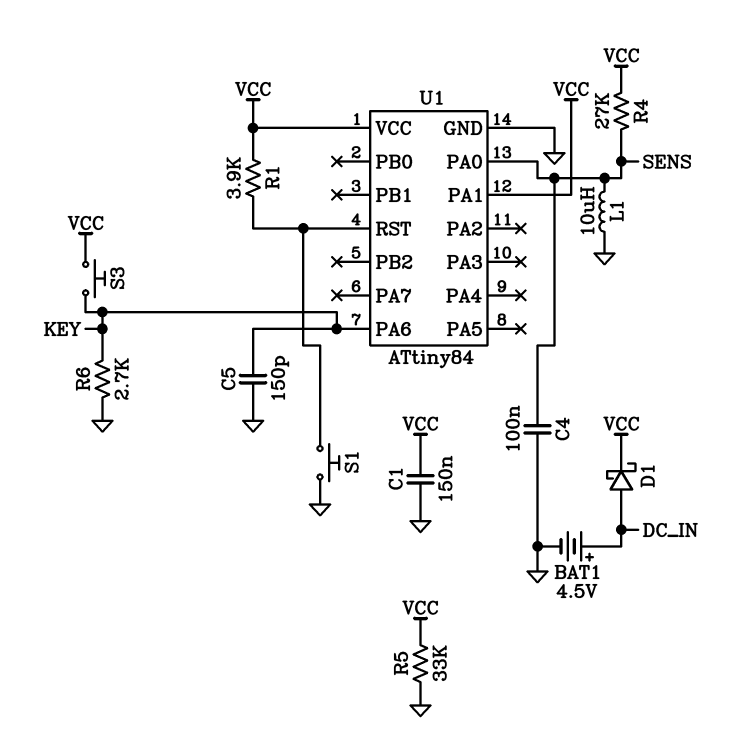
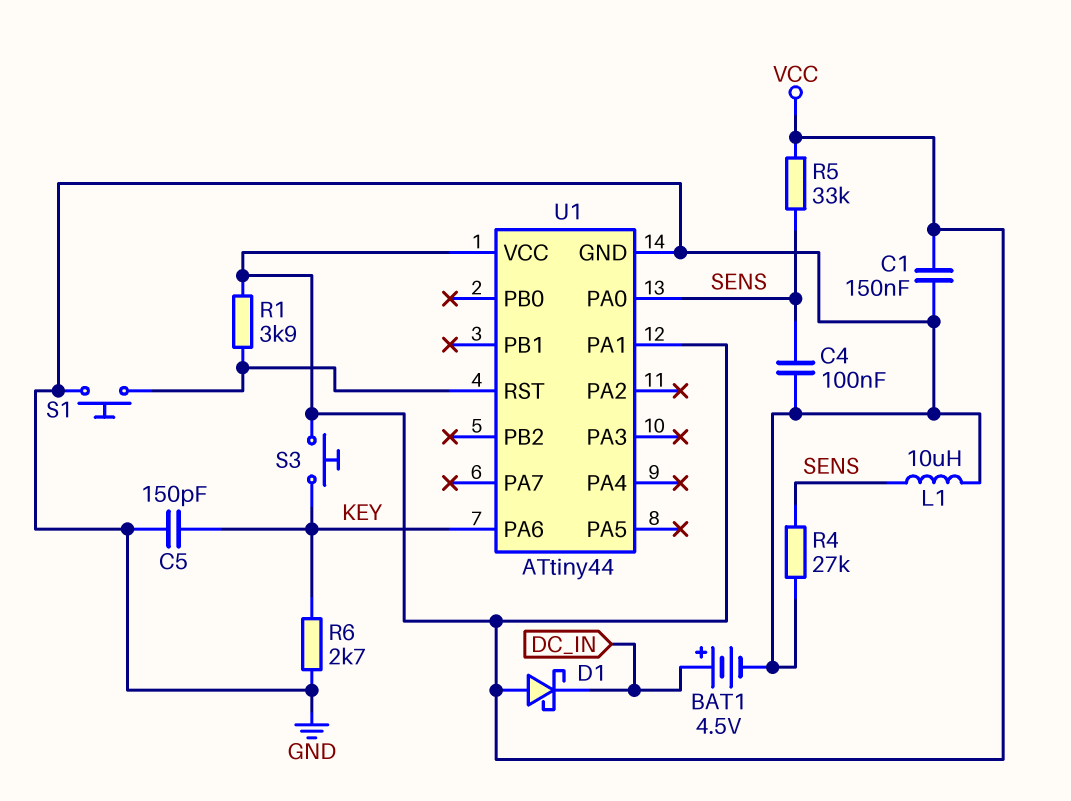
D1: schottky (A DC_IN, K VCC) -> schottky (A VCC, K DC_IN)
R4: 27k (SENS, VCC) -> 27k (GND, SENS)
R5: 33k (GND, VCC) -> 33k (SENS, VCC)
U1: ATtiny84 -> ATtiny44

